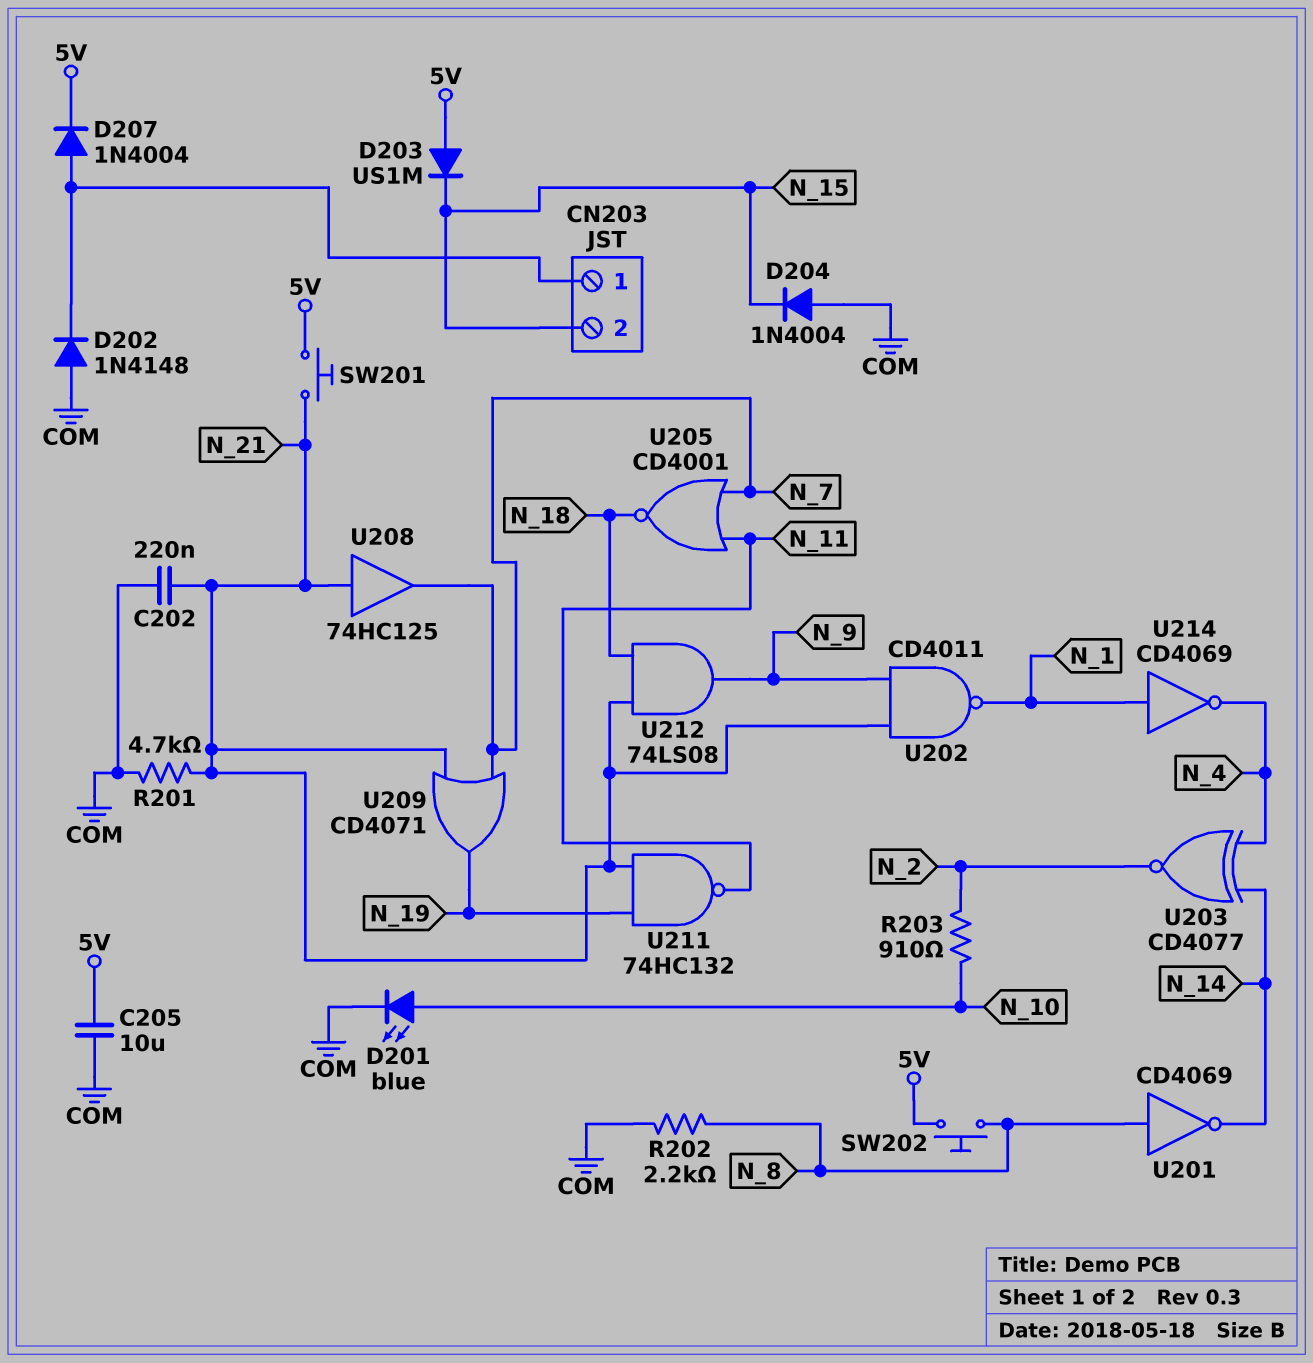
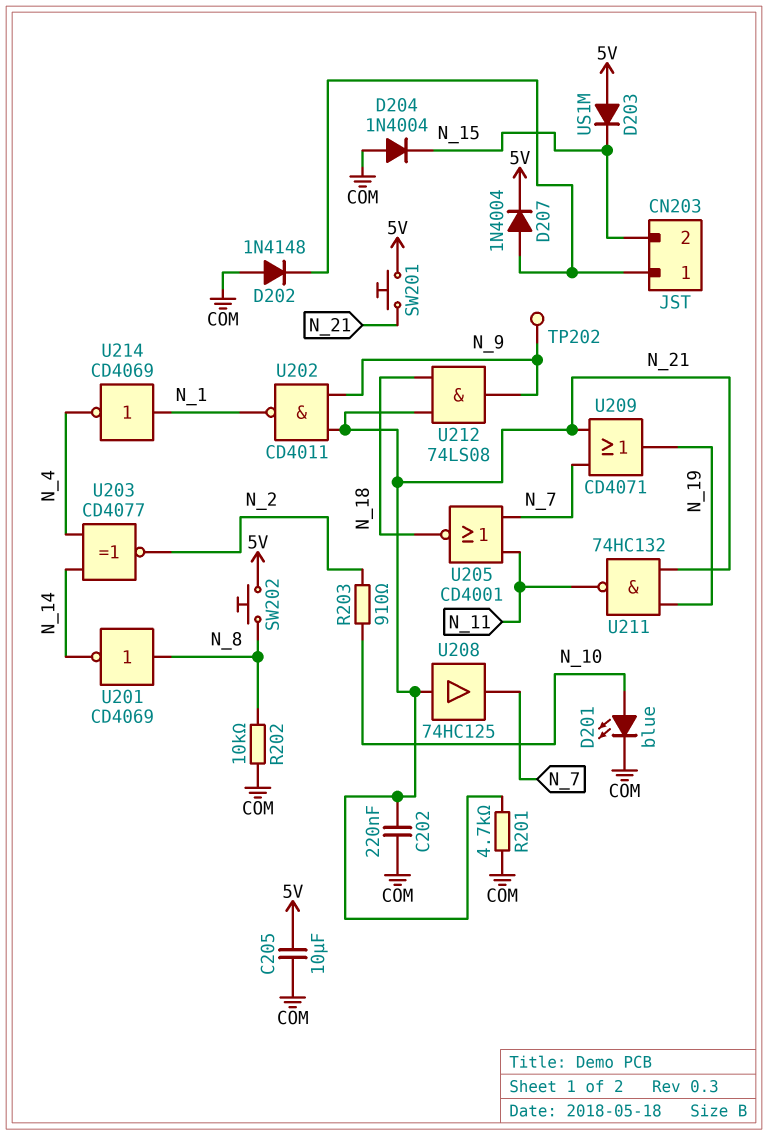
R202: 2.2k (COM, N_8) -> 10k (COM, N_8)
TP202: none -> test point (N_9)

